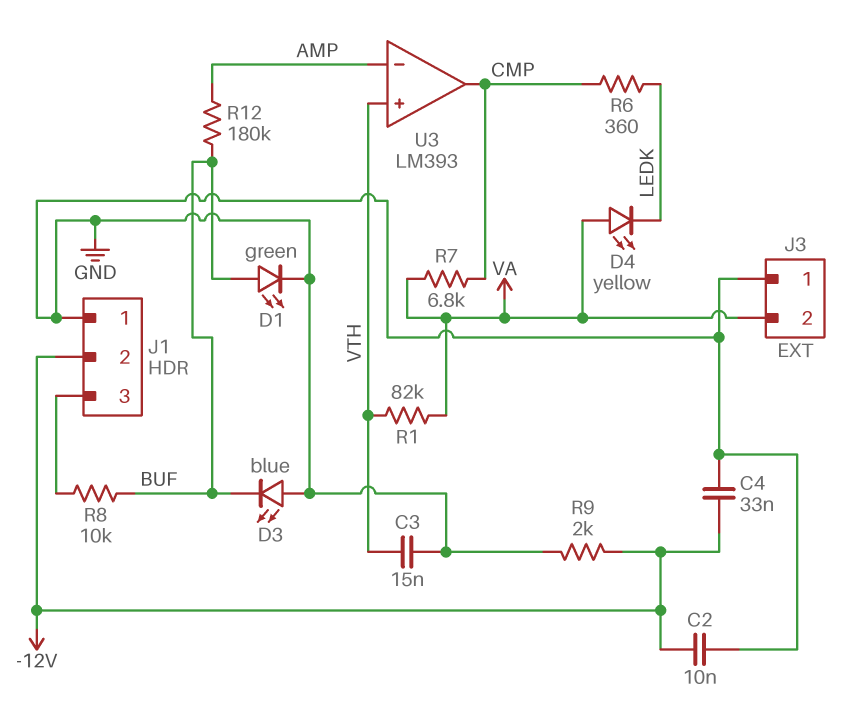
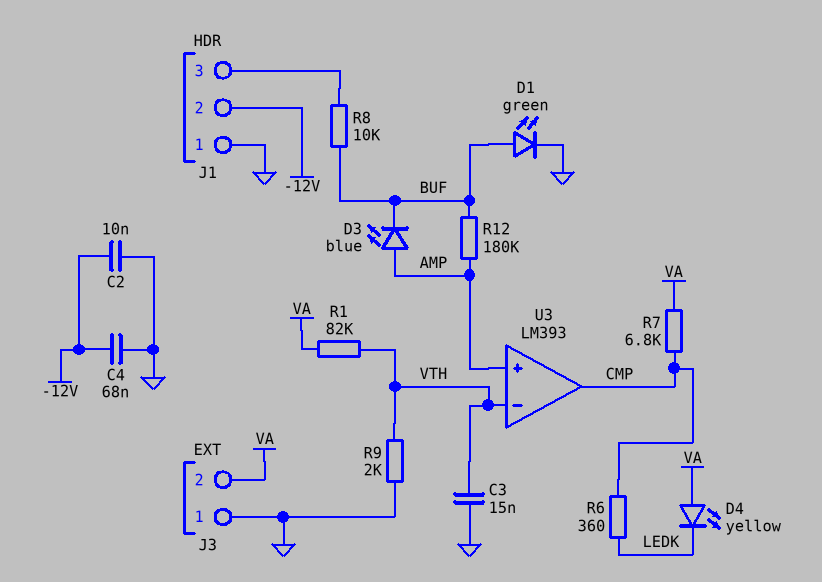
C4: 33nF (-12V, GND) -> 68nF (-12V, GND)
D3: LED blue (A GND, K BUF) -> LED blue (A AMP, K BUF)
R9: 2k (-12V, GND) -> 2k (GND, VTH)
U3 pin in+: VTH -> AMP
U3 pin in-: AMP -> VTH

